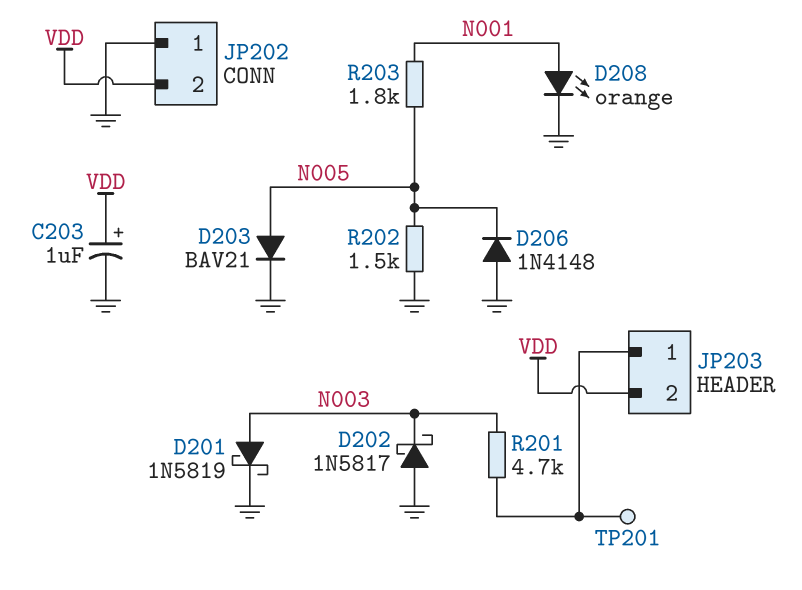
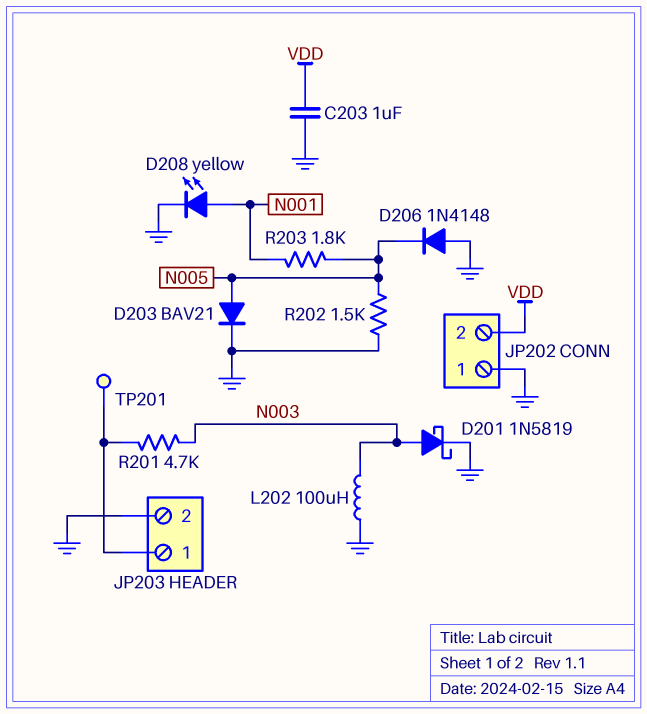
C203: 1uF (plus VDD, minus GND) -> 1uF (GND, VDD)
D202: schottky 1N5817 (A GND, K N003) -> none
D208: LED orange (A N001, K GND) -> LED yellow (A N001, K GND)
JP203 pin 2: VDD -> GND
L202: none -> 100uH (GND, N003)

